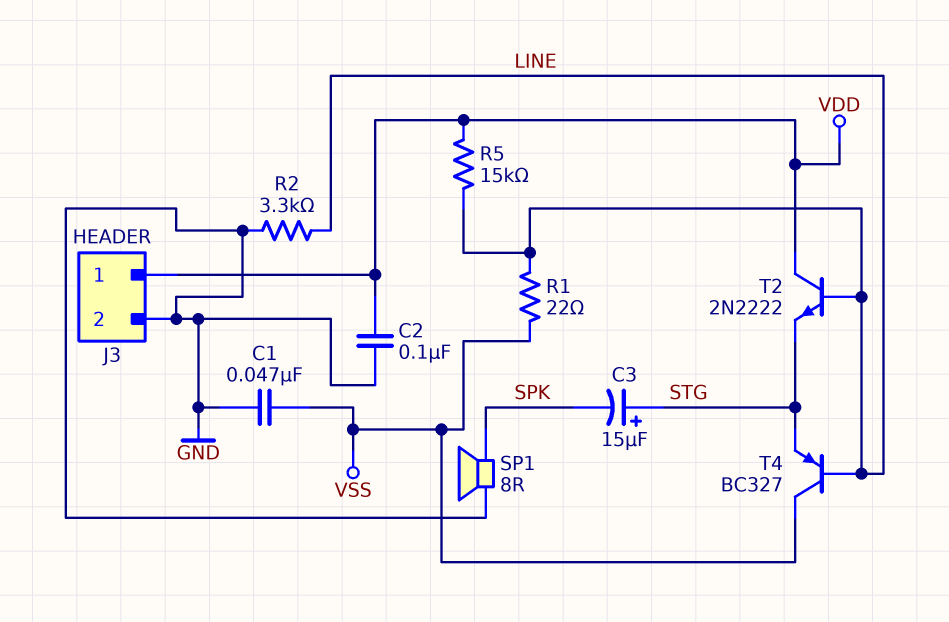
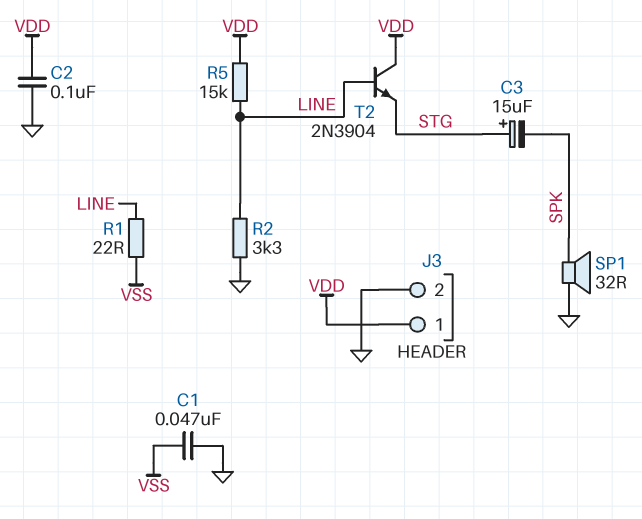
SP1: speaker 8R (GND, SPK) -> speaker 32R (GND, SPK)
T2: NPN 2N2222 (B LINE, C VDD, E STG) -> NPN 2N3904 (B LINE, C VDD, E STG)
T4: PNP BC327 (B LINE, C VSS, E STG) -> none

